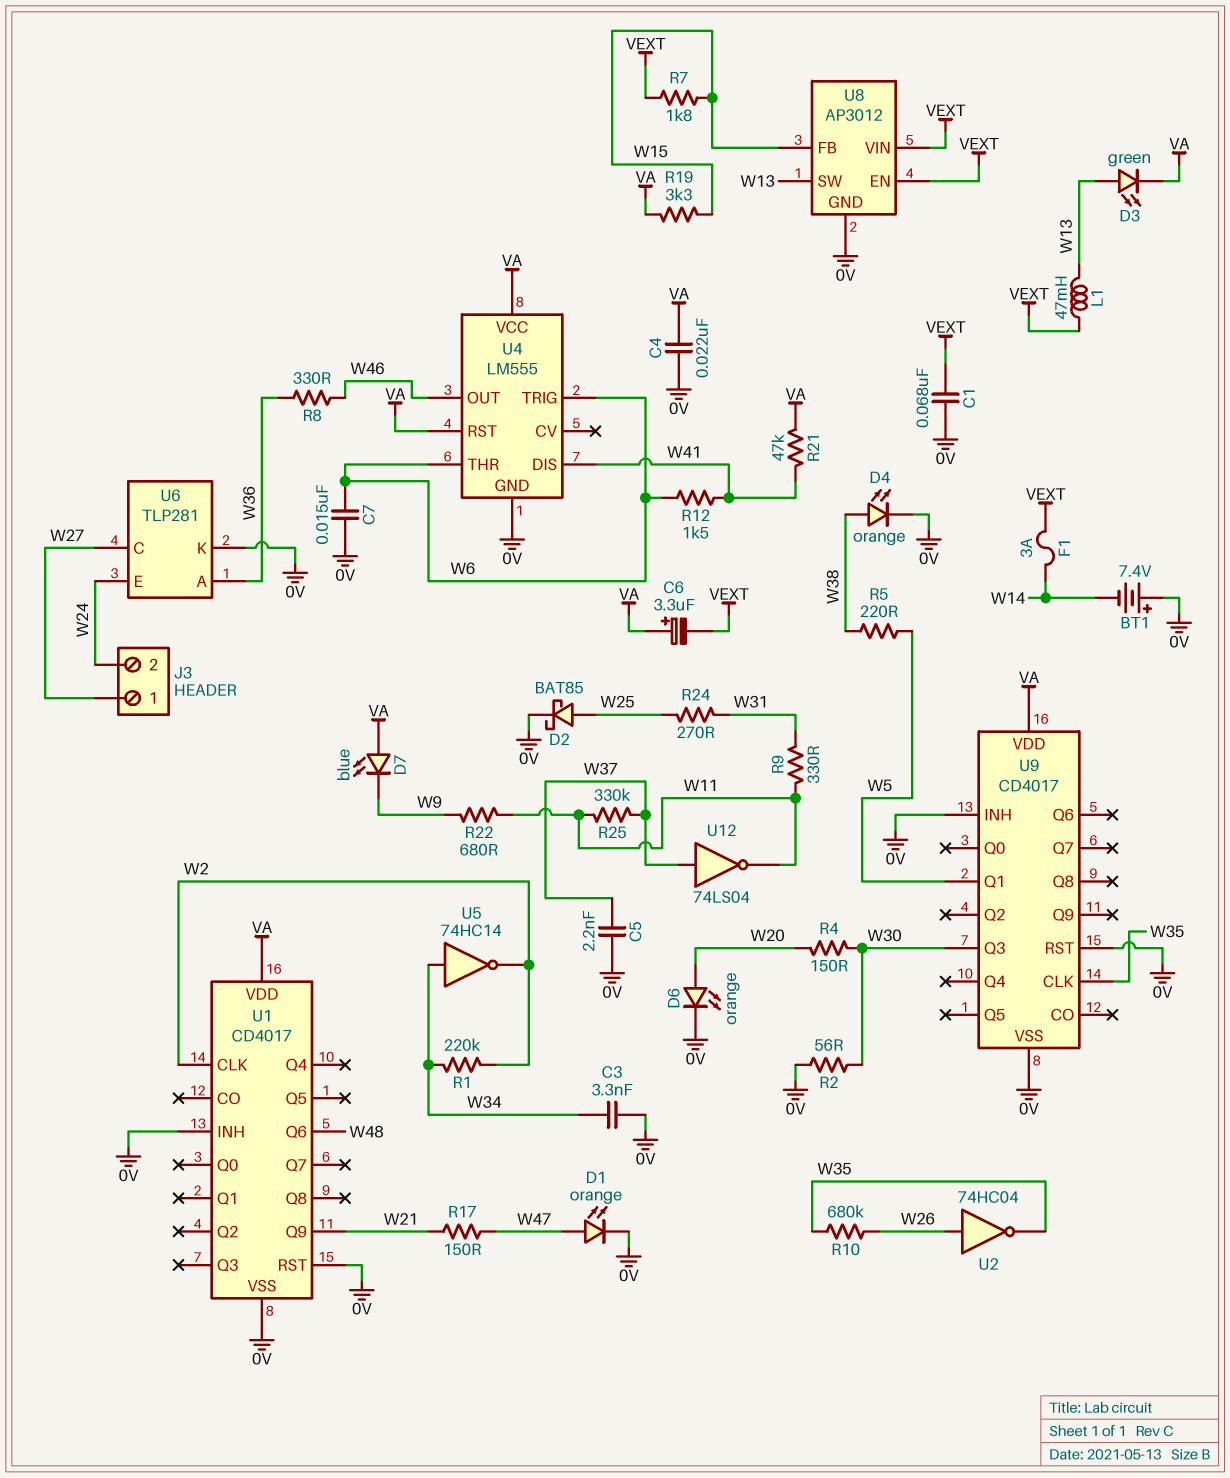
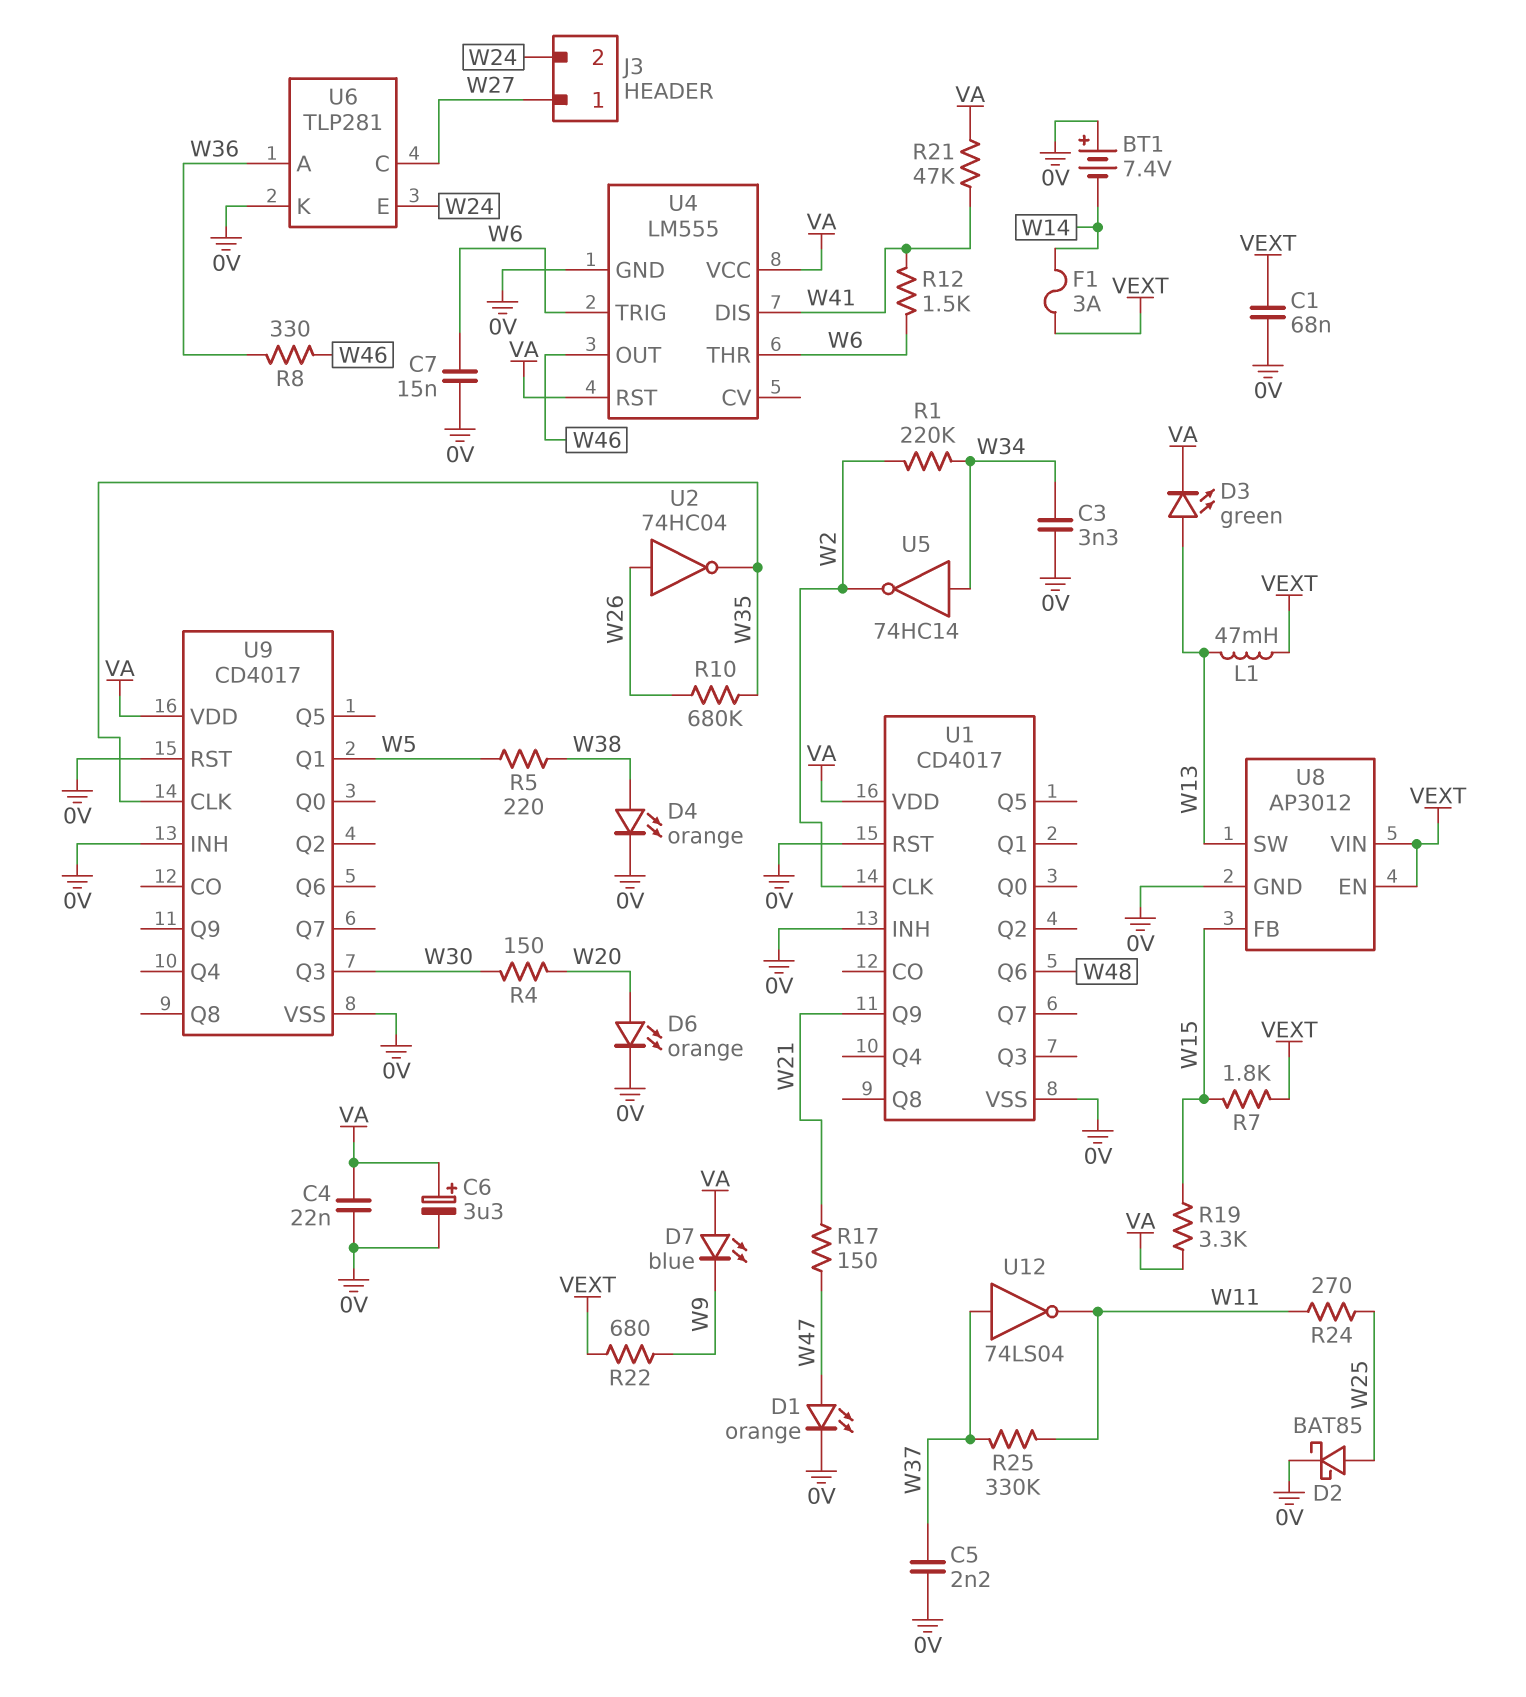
C6: 3.3uF (plus VA, minus VEXT) -> 3.3uF (plus VA, minus 0V)
R2: 56 (0V, W30) -> none
R9: 330 (W11, W31) -> none
R22: 680 (W9, W11) -> 680 (VEXT, W9)
R24: 270 (W25, W31) -> 270 (W11, W25)

